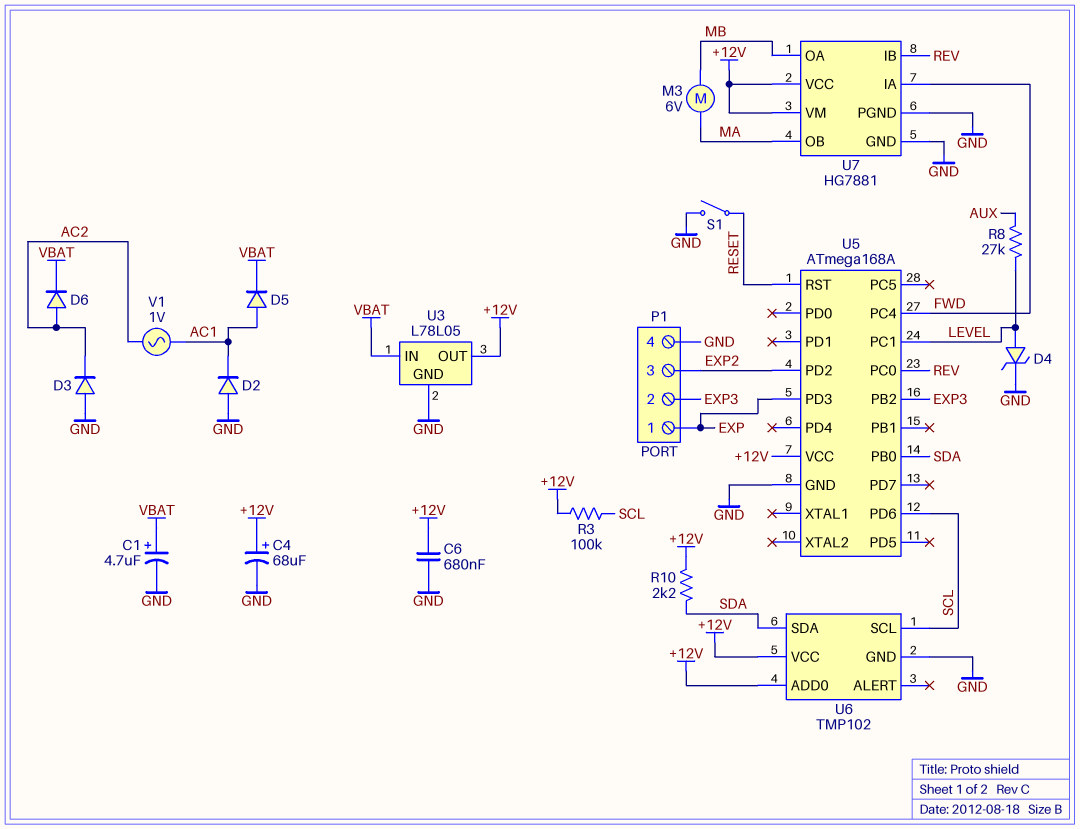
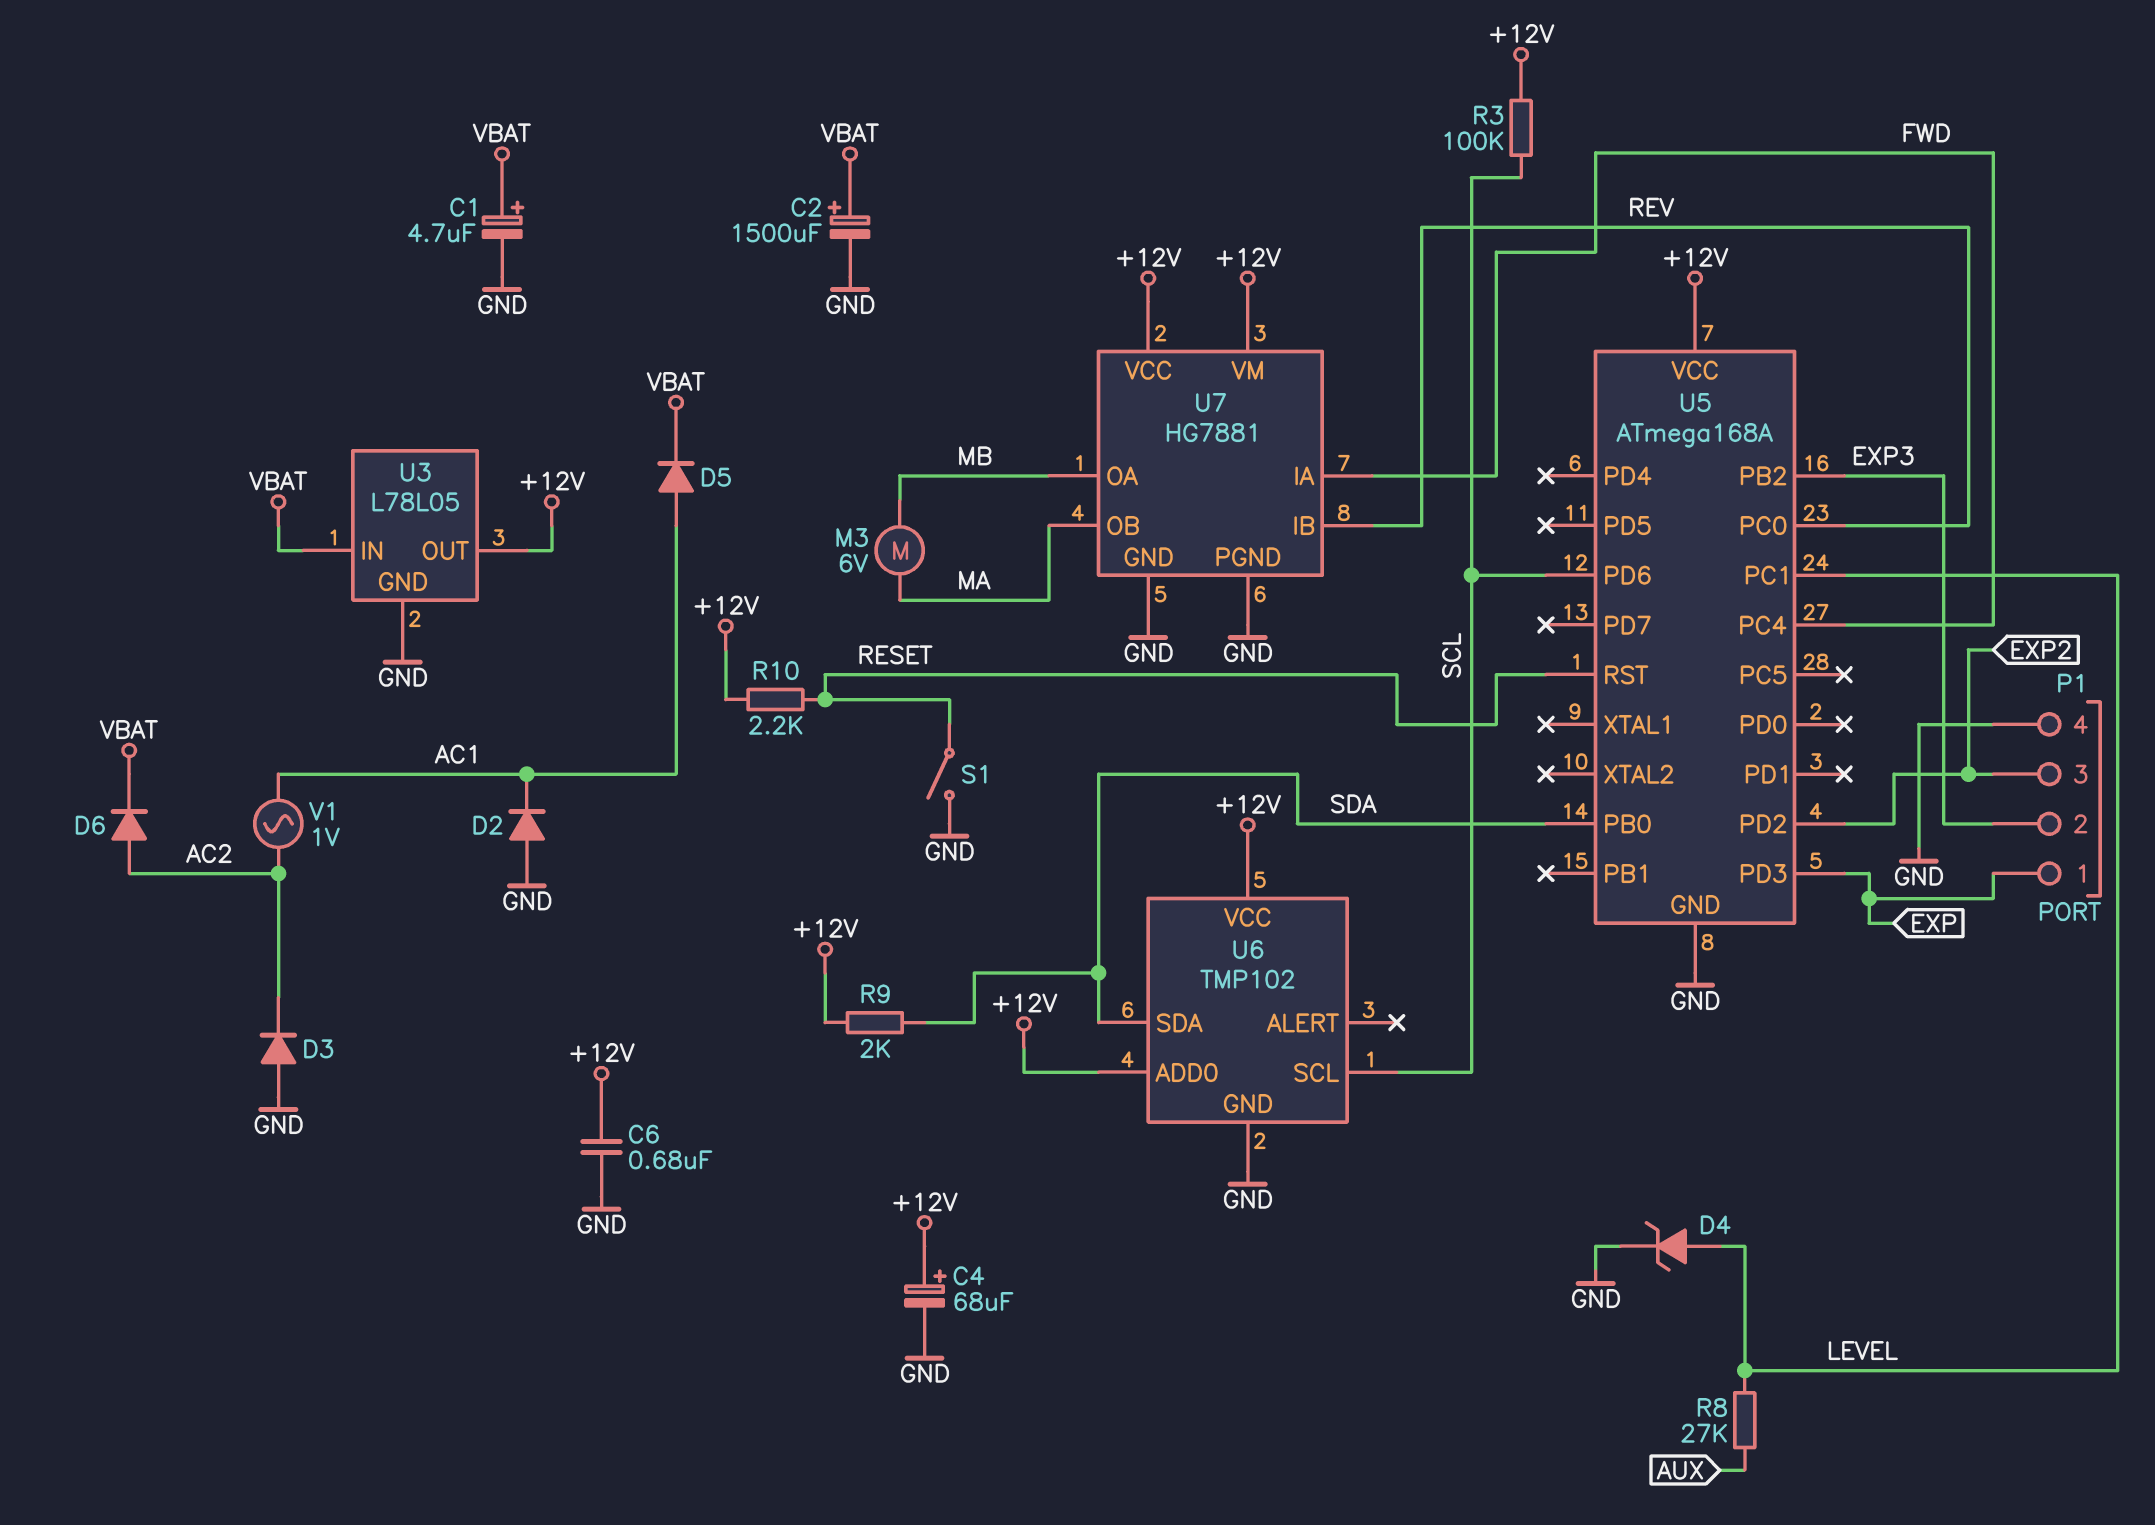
C2: none -> 1500uF (plus VBAT, minus GND)
R9: none -> 2k (+12V, SDA)
R10: 2.2k (+12V, SDA) -> 2.2k (+12V, RESET)

